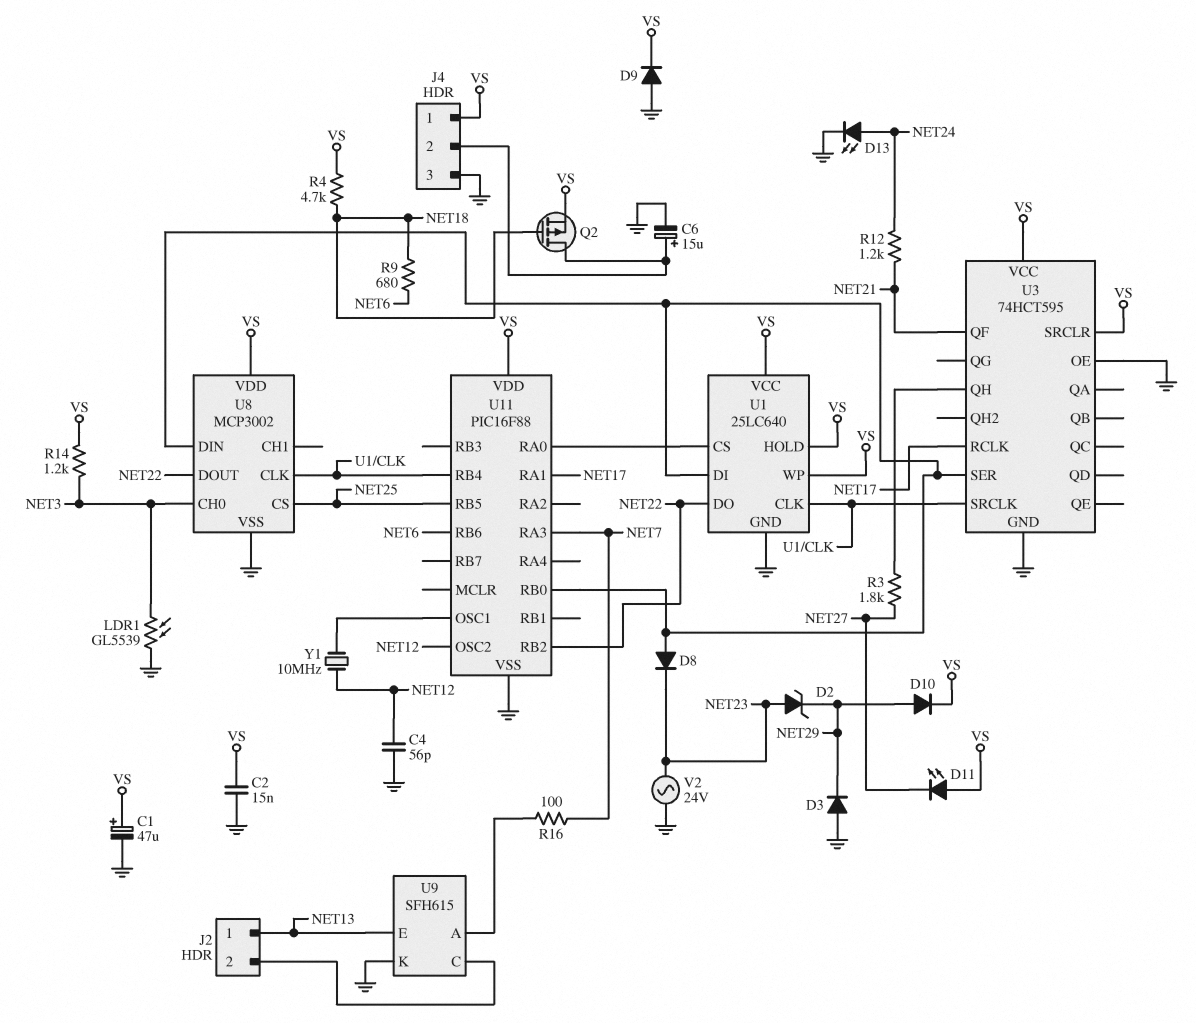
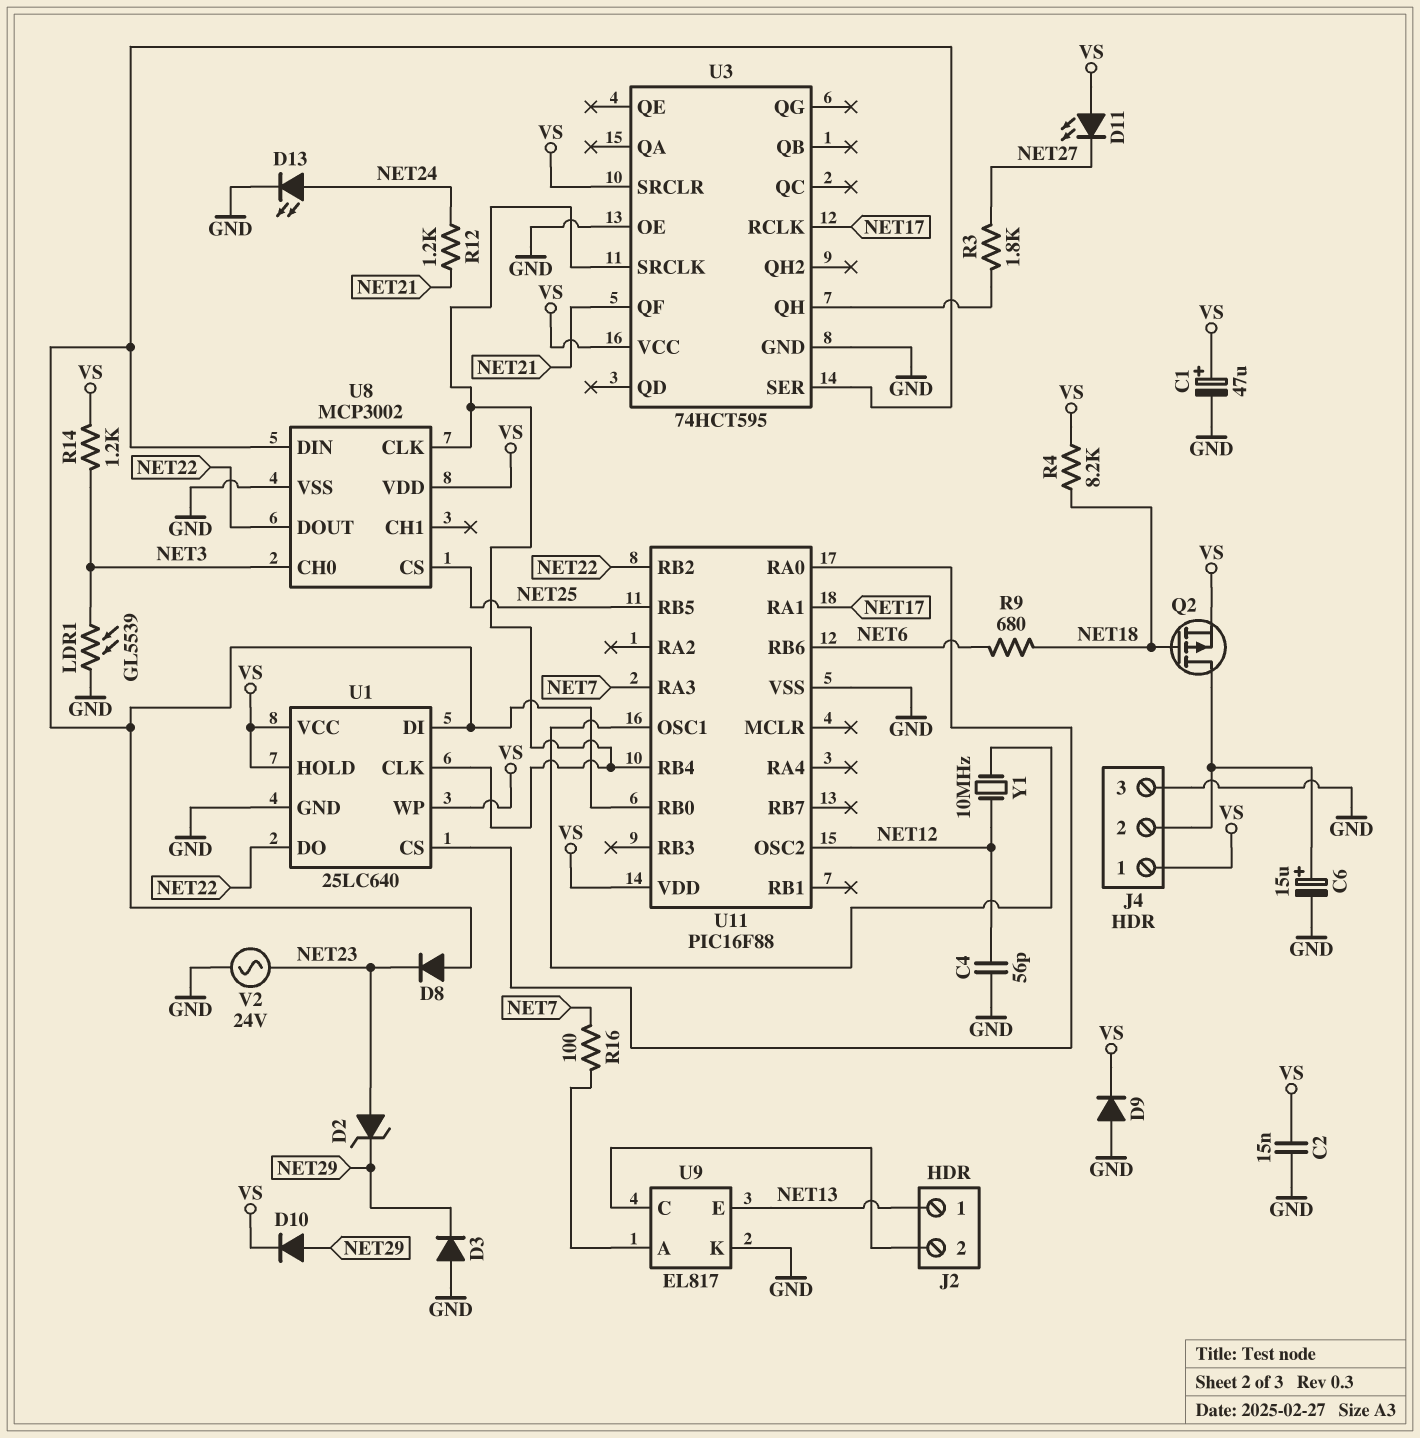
R4: 4.7k (NET18, VS) -> 8.2k (NET18, VS)
U9: SFH615 -> EL817

